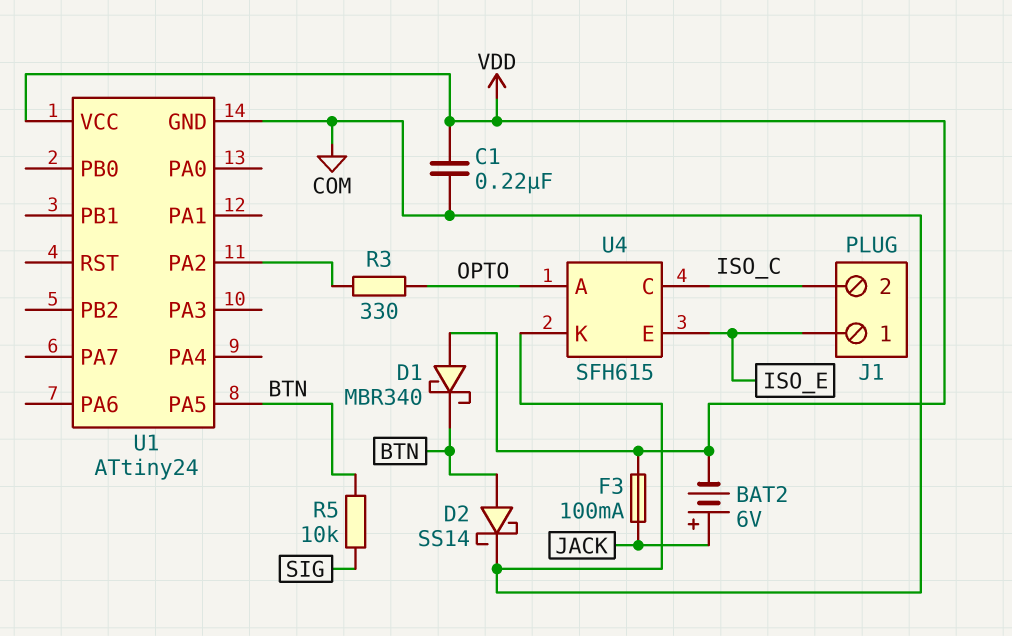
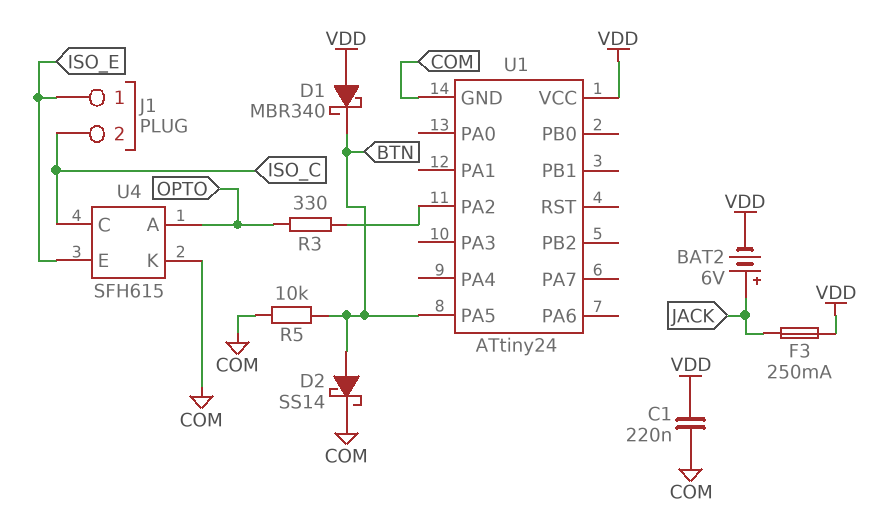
F3: 100mA (JACK, VDD) -> 250mA (JACK, VDD)
R5: 10k (BTN, SIG) -> 10k (BTN, COM)

